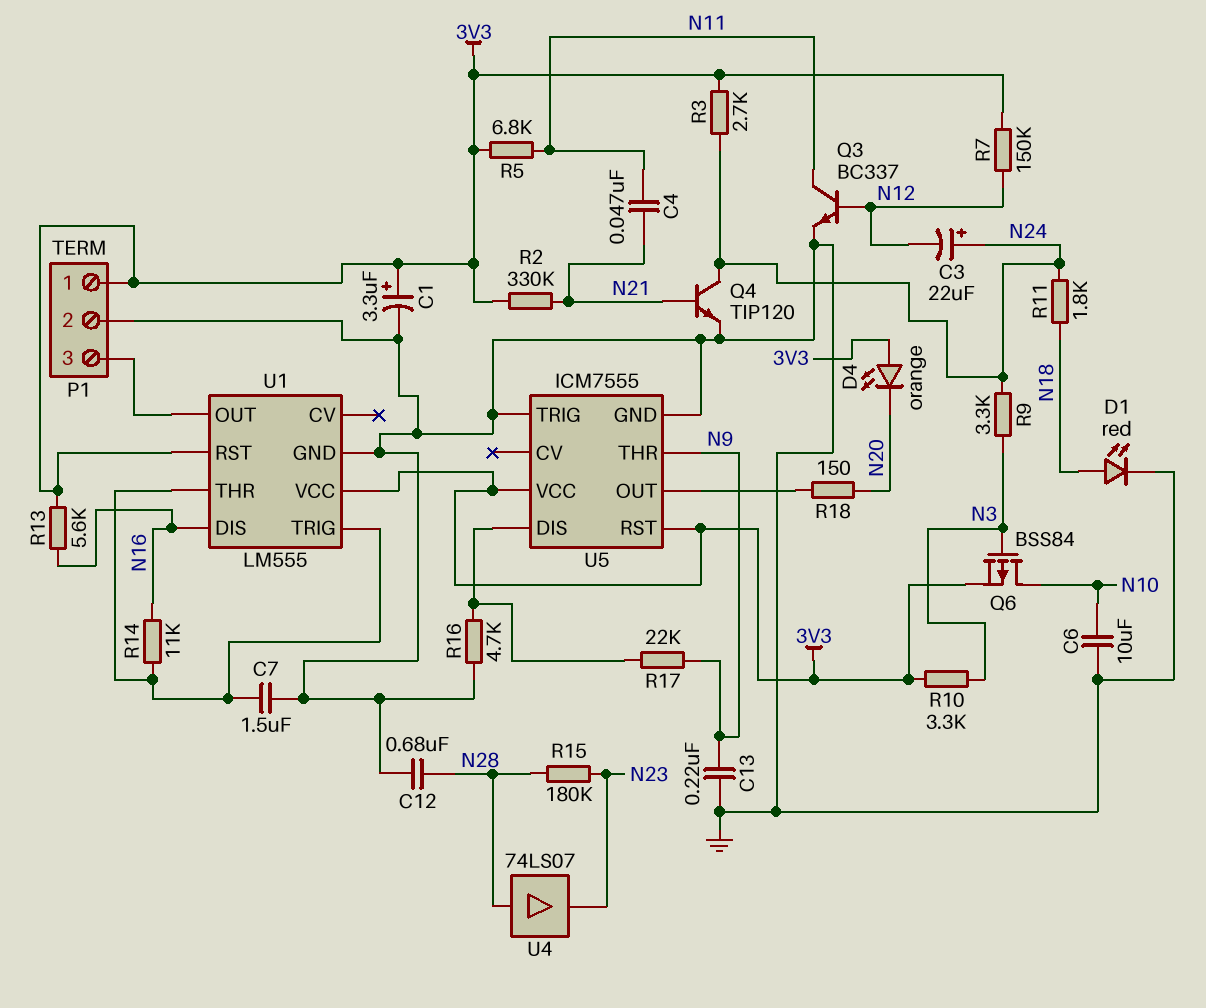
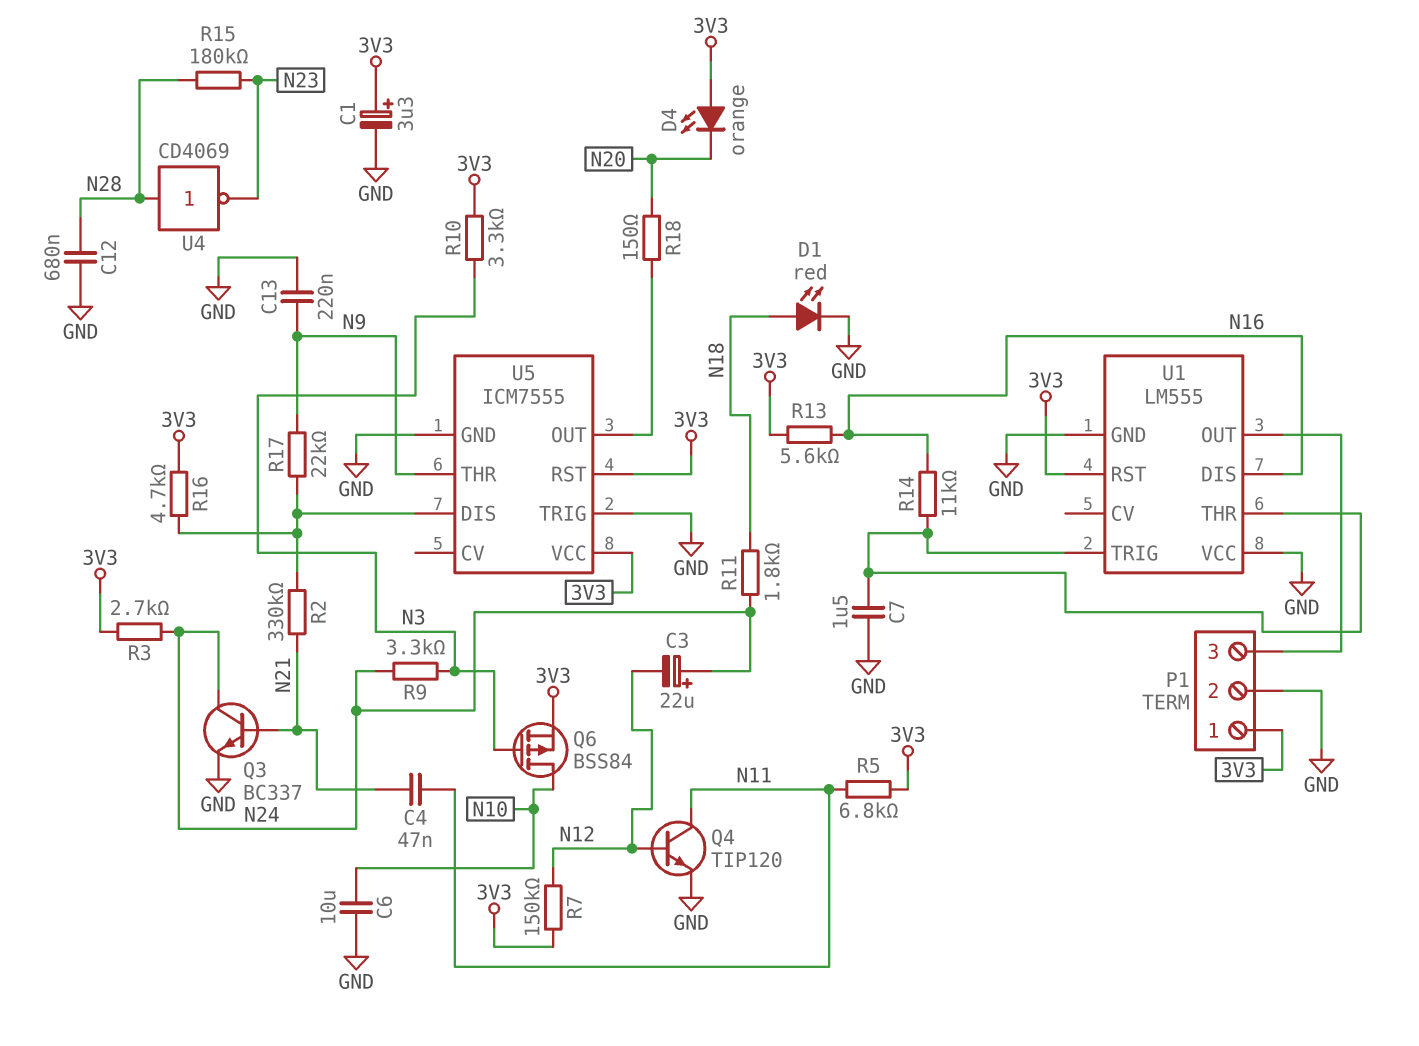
Q3: NPN BC337 (B N12, C N11, E GND) -> NPN BC337 (B N21, C N24, E GND)
Q4: NPN TIP120 (B N21, C N24, E GND) -> NPN TIP120 (B N12, C N11, E GND)
R2: 330k (3V3, N21) -> 330k (N21, U5/DIS)
R16: 4.7k (GND, U5/DIS) -> 4.7k (3V3, U5/DIS)
U1 pin VCC: 3V3 -> GND
U4: buffer 74LS07 (in N28, out N23) -> NOT CD4069 (in N28, out N23)

